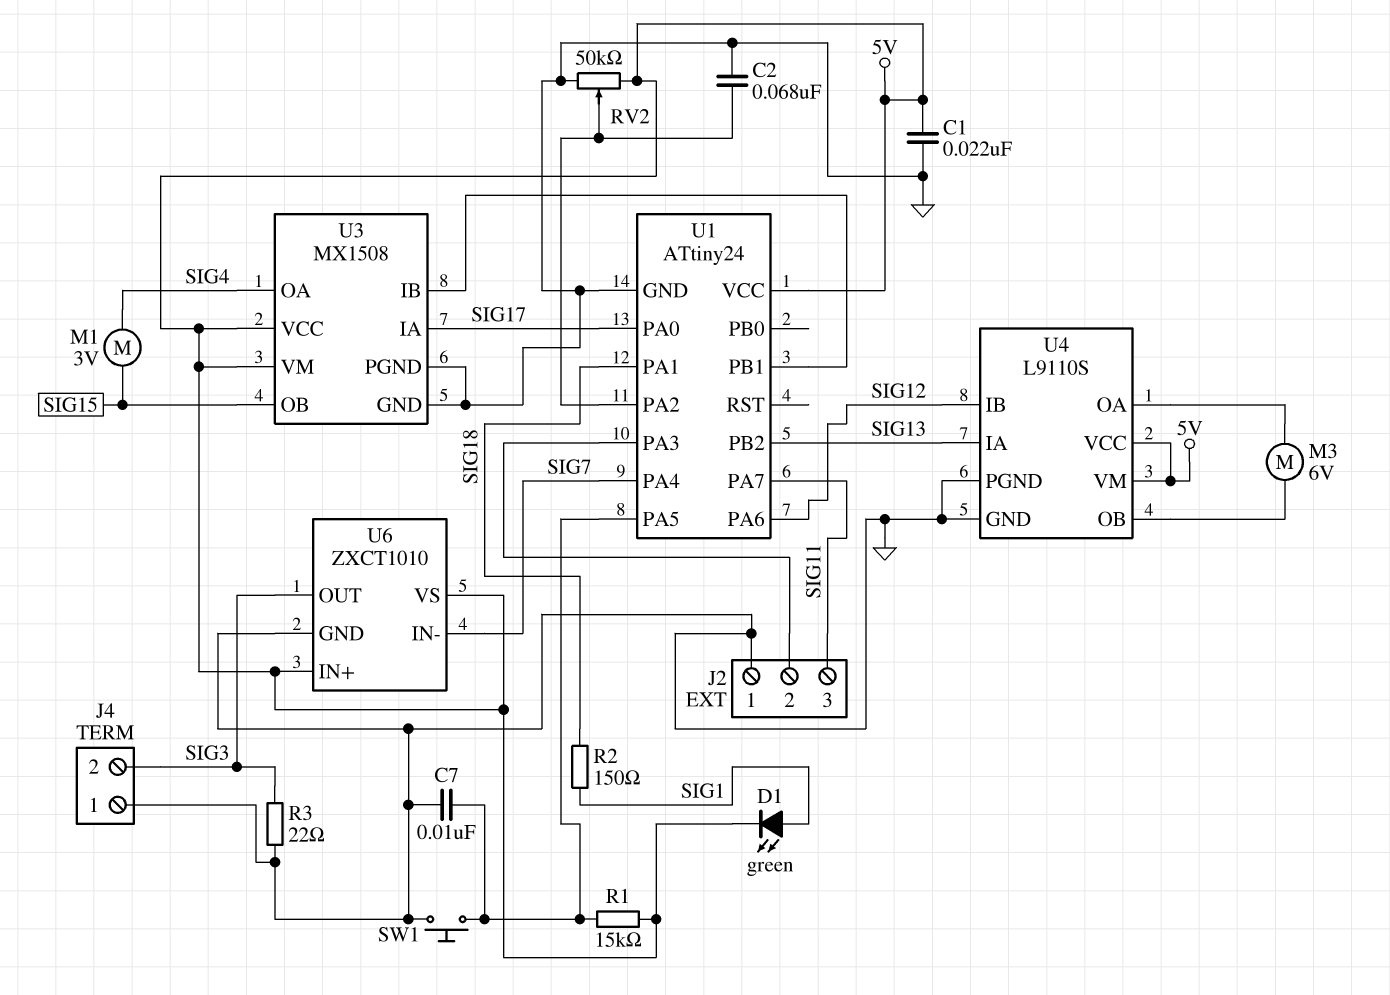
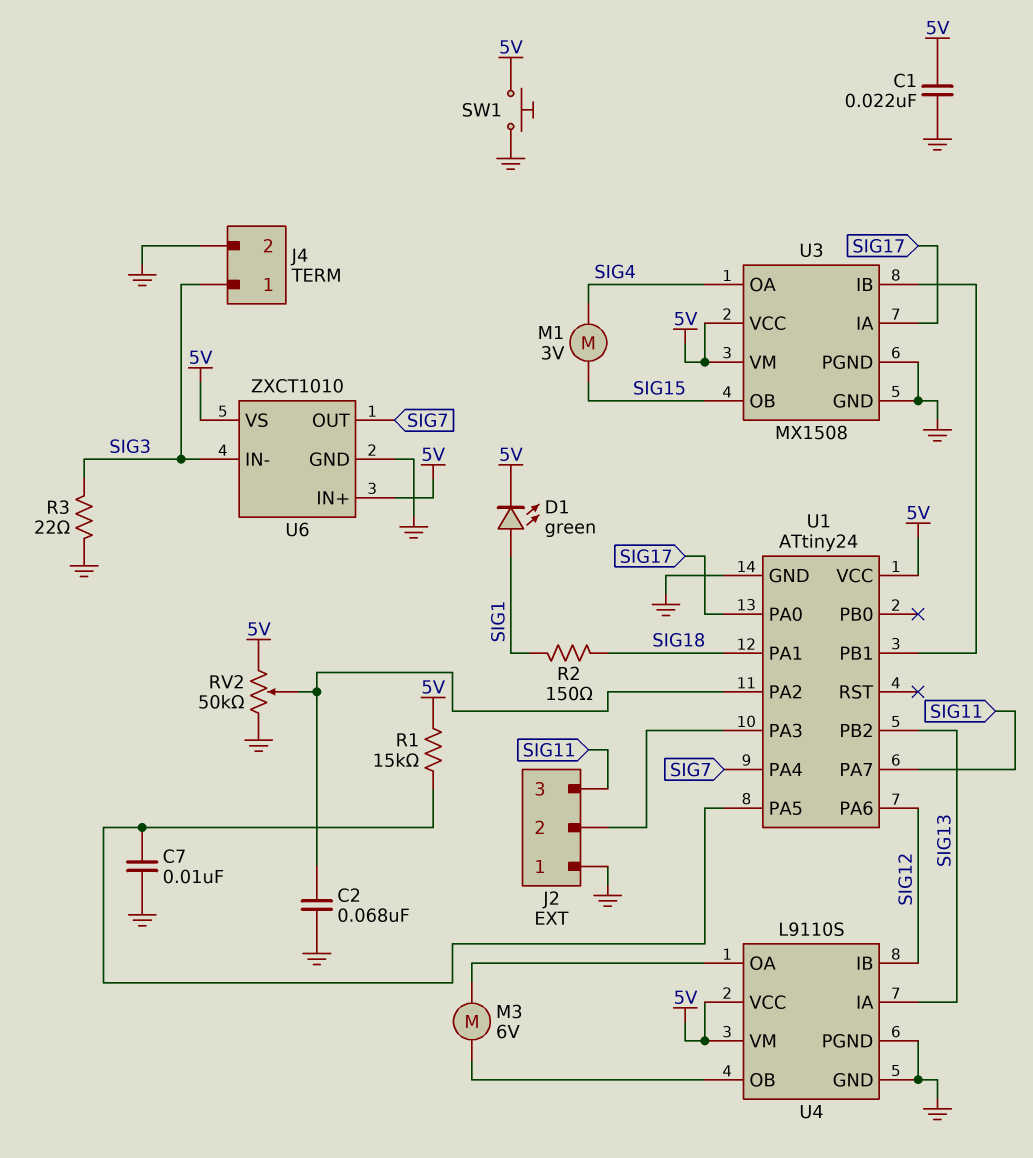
J4 pin 1: GND -> SIG3
J4 pin 2: SIG3 -> GND
SW1: button (GND, U1/PA5) -> button (5V, GND)
U6 pin IN-: SIG7 -> SIG3
U6 pin OUT: SIG3 -> SIG7

